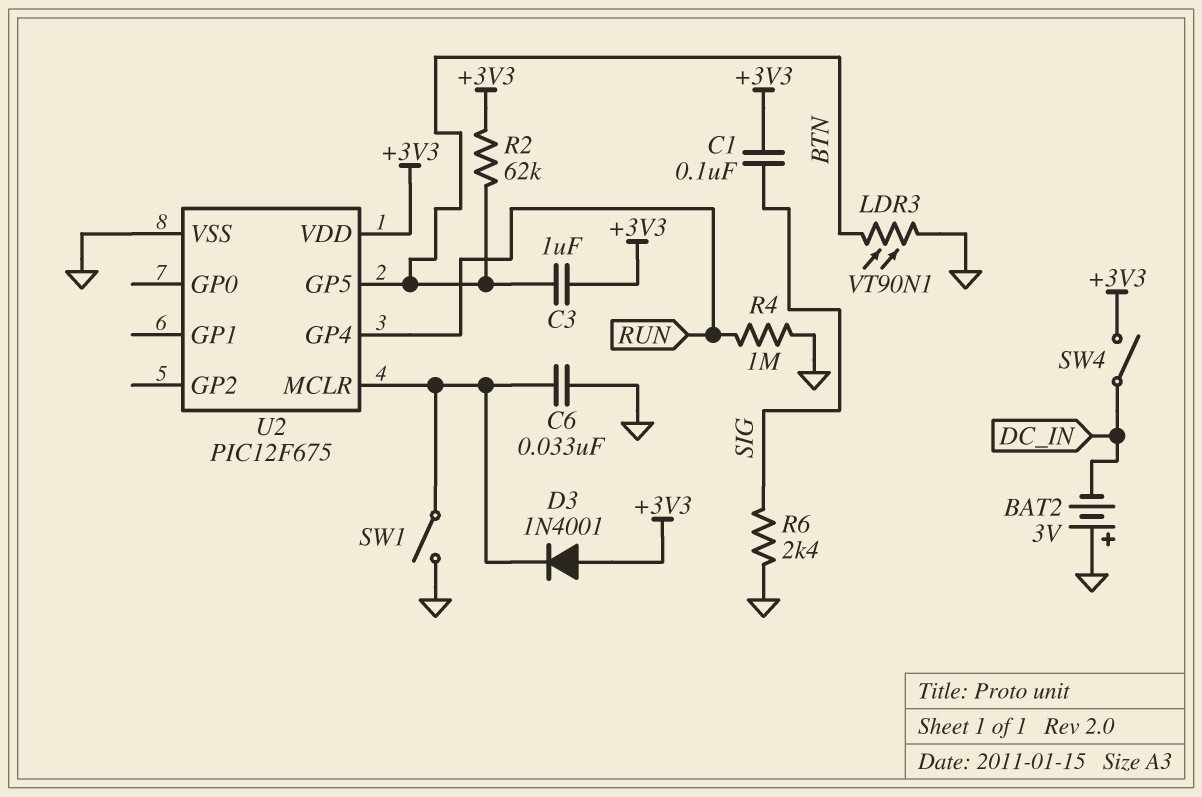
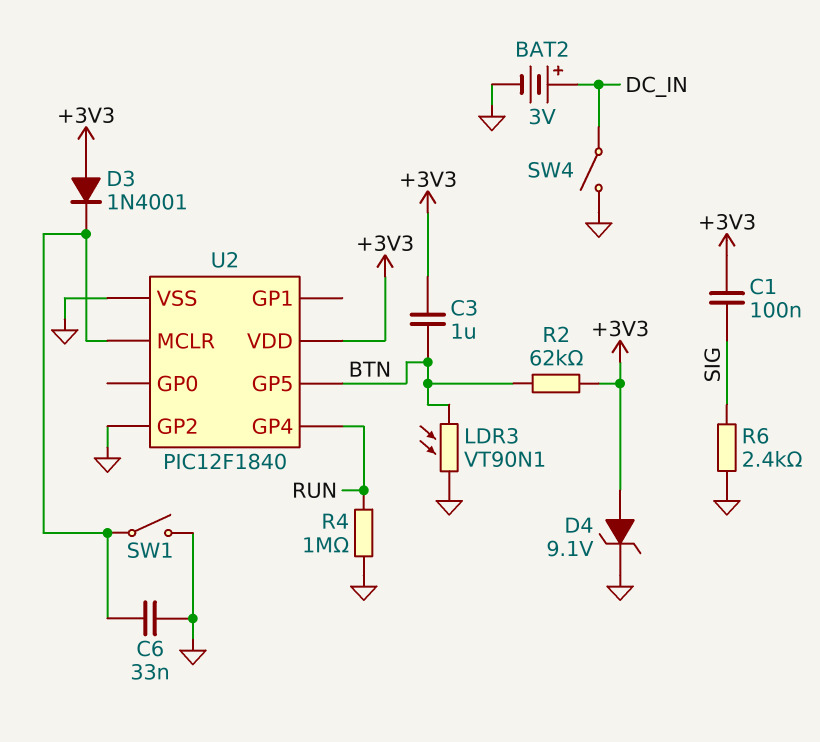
BAT2: 3V (plus GND, minus DC_IN) -> 3V (plus DC_IN, minus GND)
D4: none -> zener 9.1V (A +3V3, K GND)
SW4: switch (+3V3, DC_IN) -> switch (DC_IN, GND)
U2: PIC12F675 -> PIC12F1840
U2 pin GP2: none -> GND

